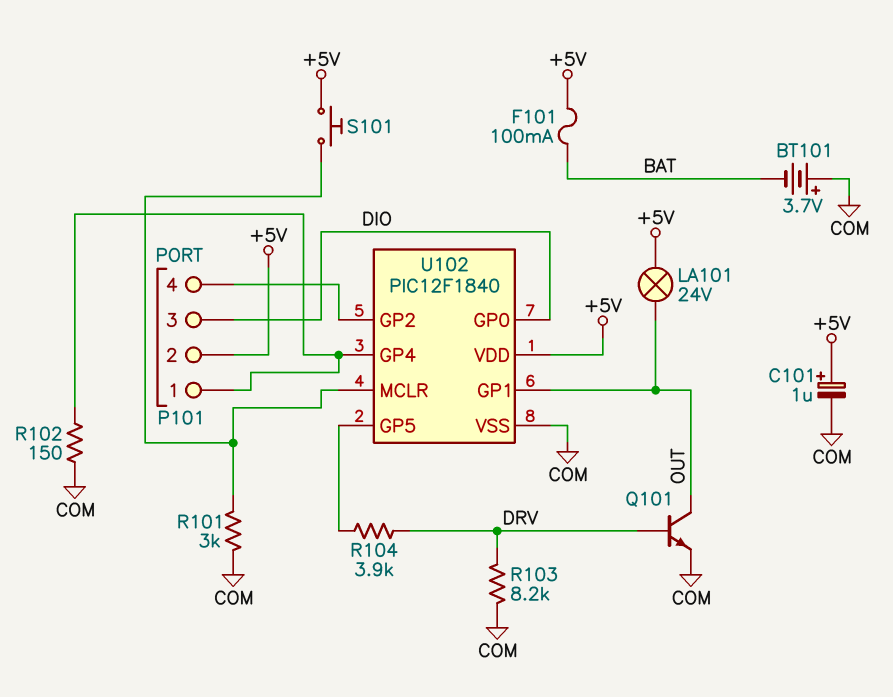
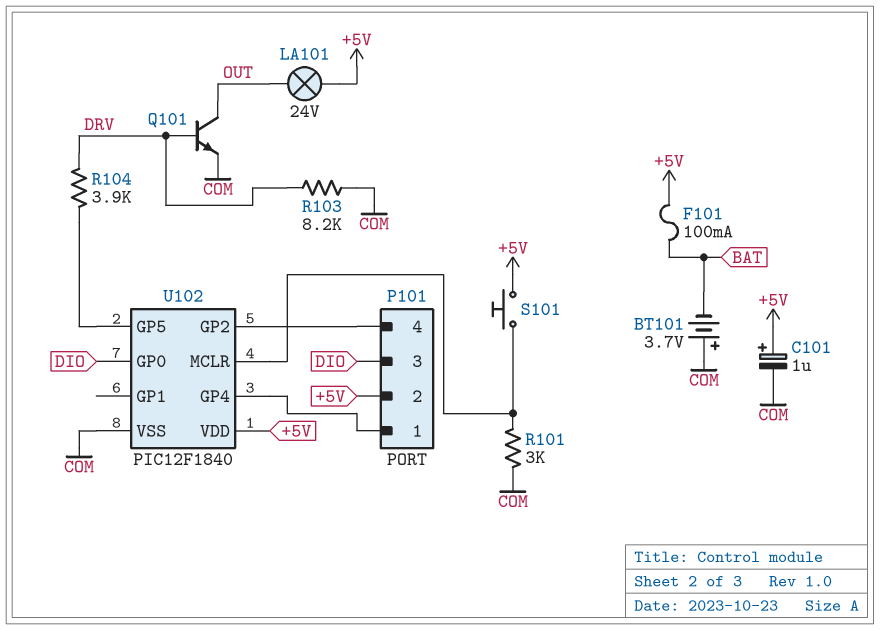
R102: 150 (COM, P101/1) -> none
U102 pin GP1: OUT -> none

